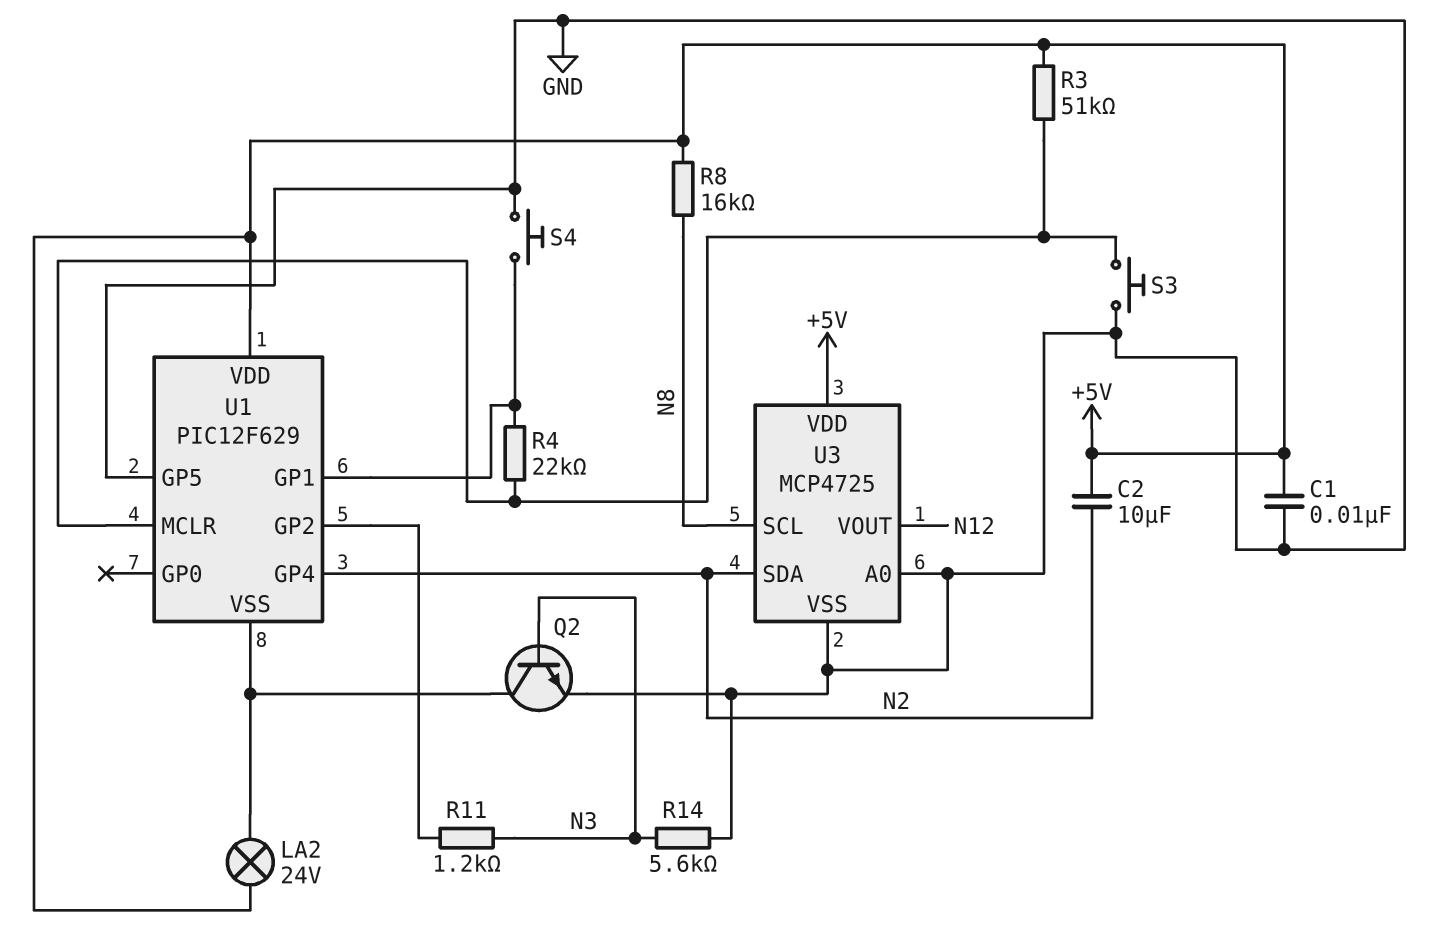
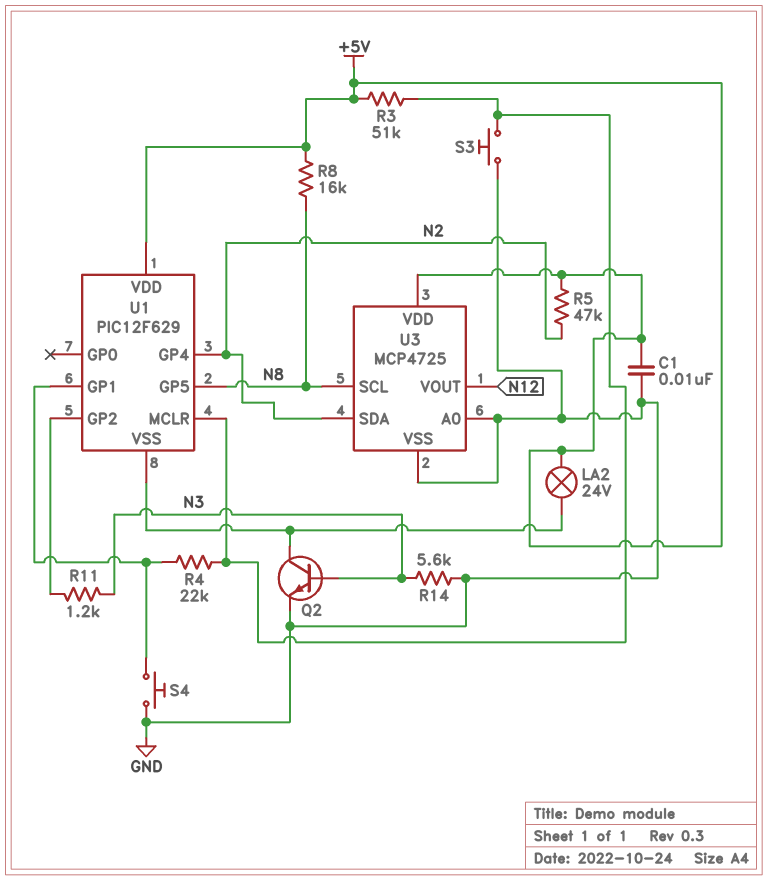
C2: 10uF (+5V, N2) -> none
R5: none -> 47k (+5V, N2)
U1 pin GP5: GND -> N8

